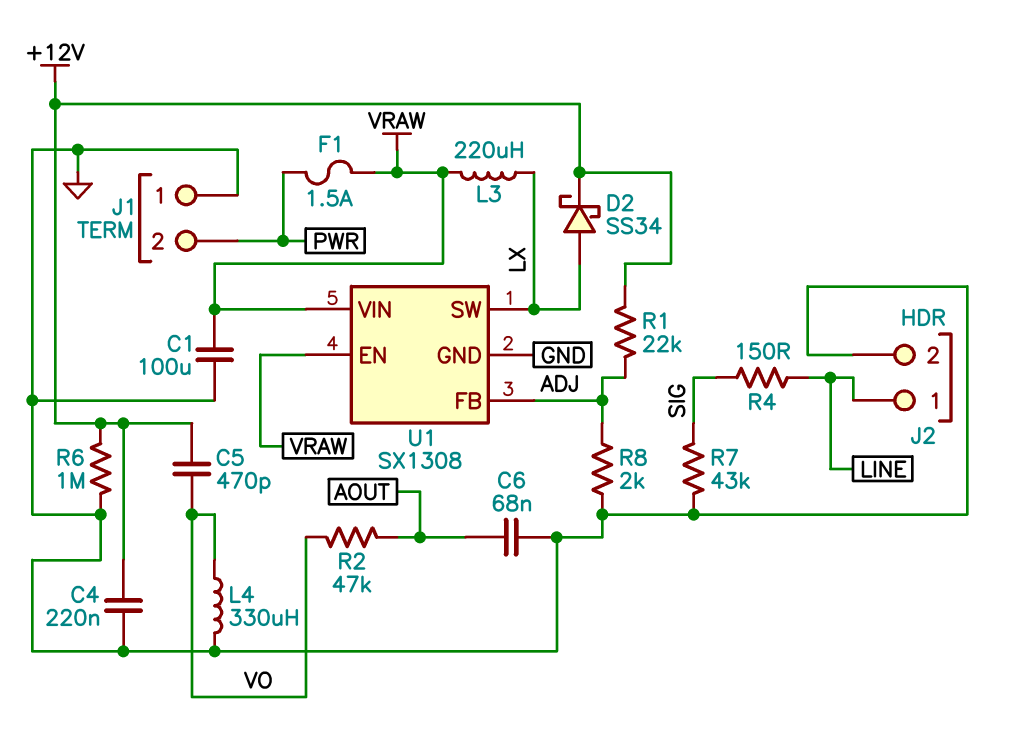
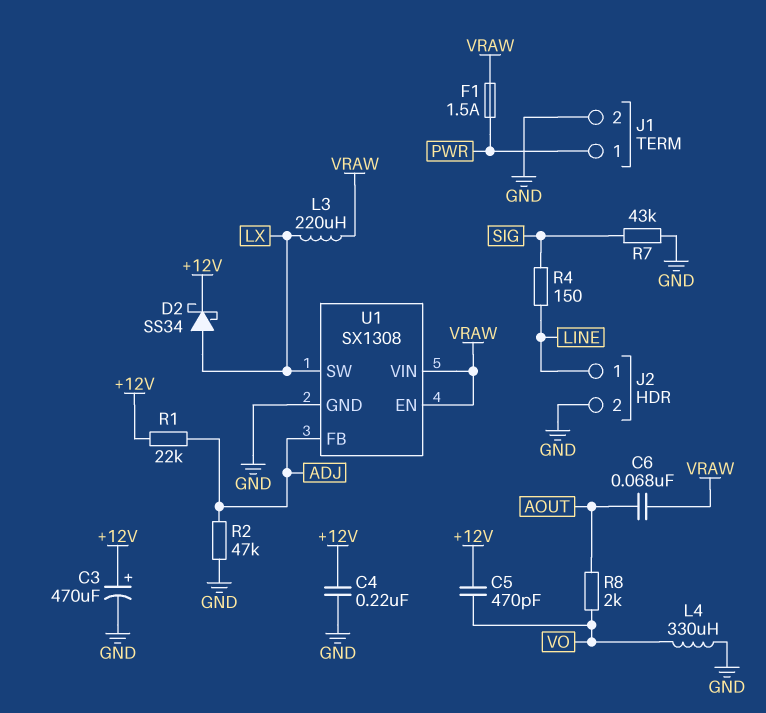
C1: 100uF (GND, VRAW) -> none
C3: none -> 470uF (plus +12V, minus GND)
C6: 68nF (AOUT, GND) -> 68nF (AOUT, VRAW)
J1 pin 1: GND -> PWR
J1 pin 2: PWR -> GND
R2: 47k (AOUT, VO) -> 47k (ADJ, GND)
R6: 1M (+12V, GND) -> none
R8: 2k (ADJ, GND) -> 2k (AOUT, VO)

